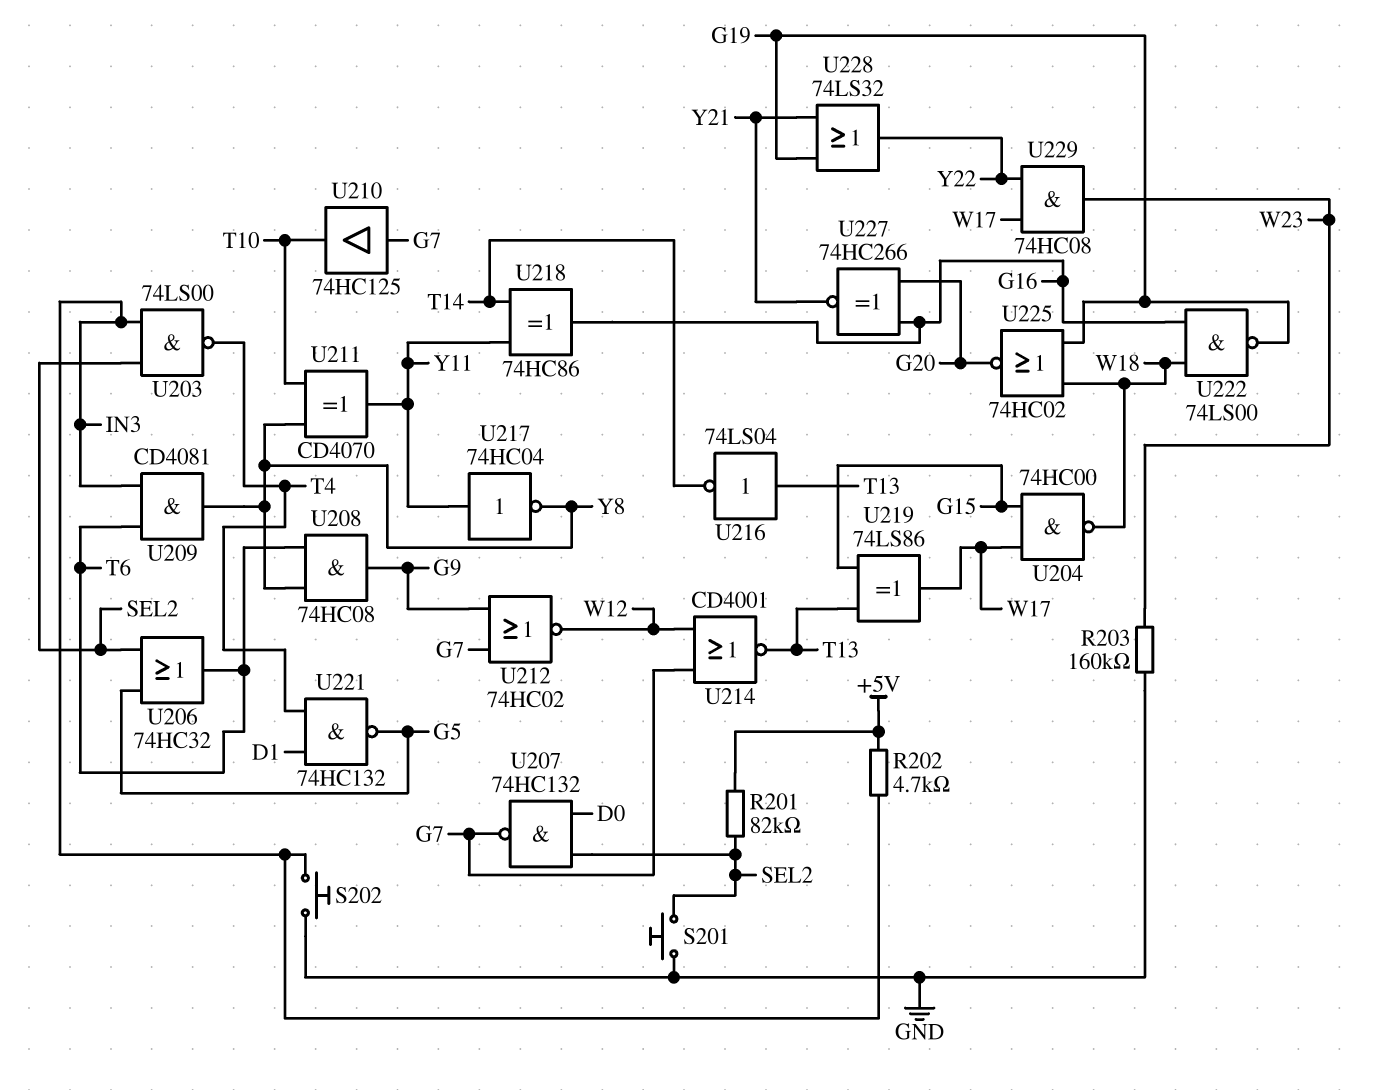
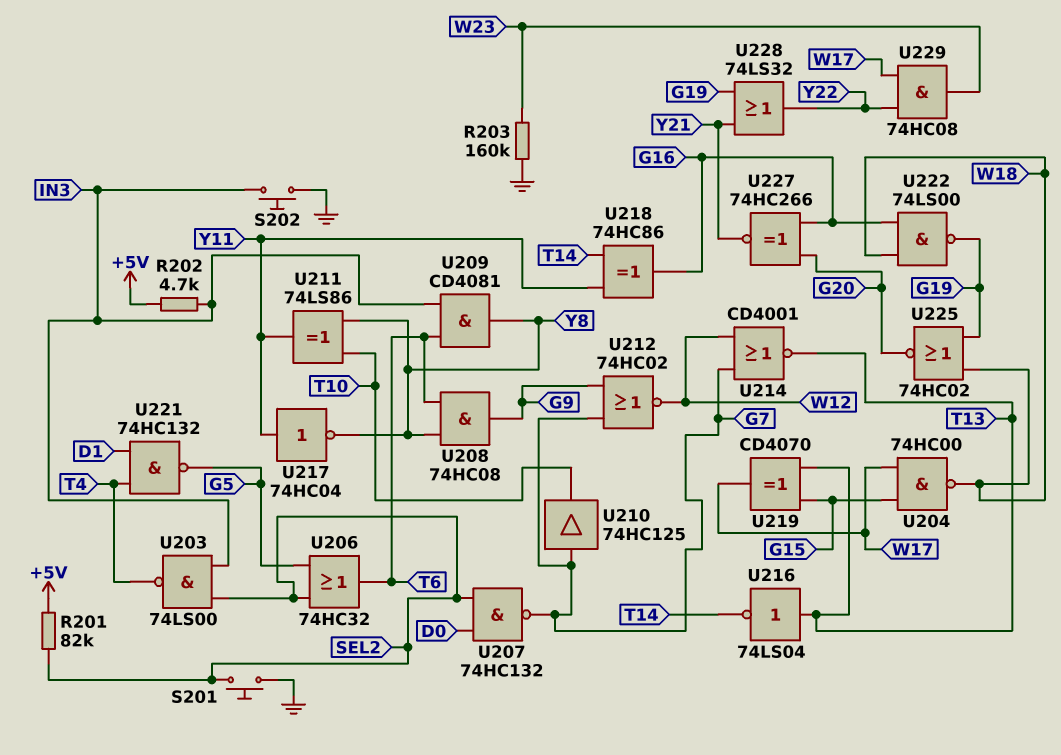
U211: XOR CD4070 (in T10, in Y8, out Y11) -> XOR 74LS86 (in T10, in Y8, out Y11)
U219: XOR 74LS86 (in G15, in T13, out W17) -> XOR CD4070 (in G15, in T13, out W17)

